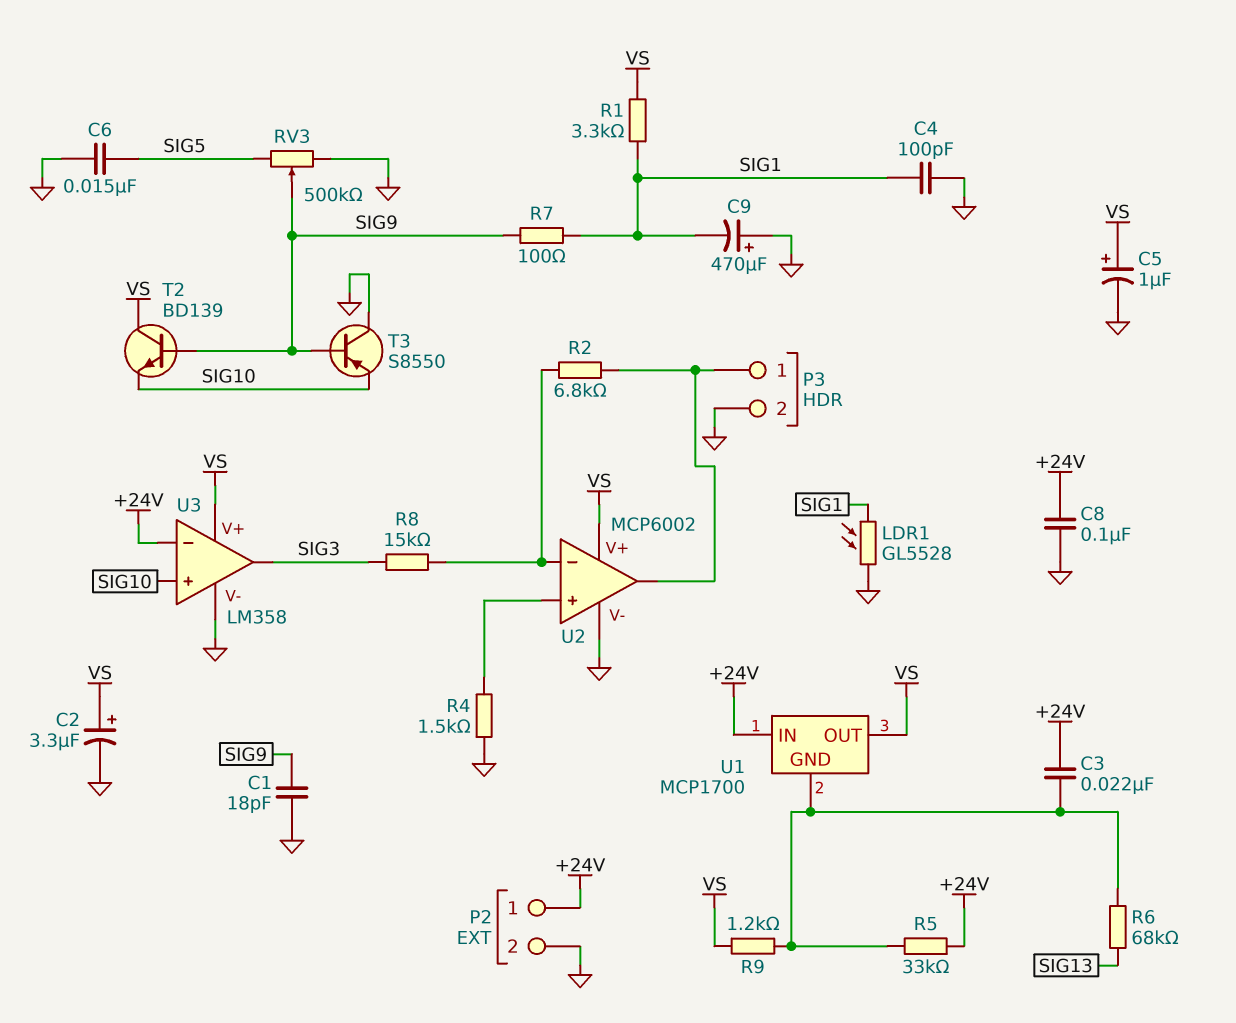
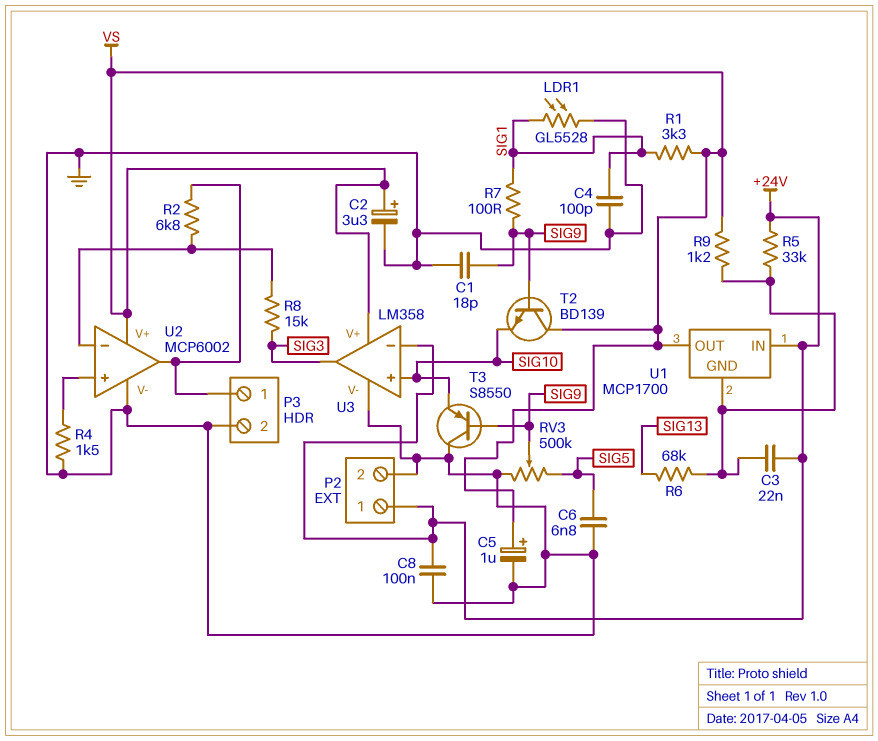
C6: 15nF (GND, SIG5) -> 6.8nF (GND, SIG5)
C9: 470uF (plus GND, minus SIG1) -> none

